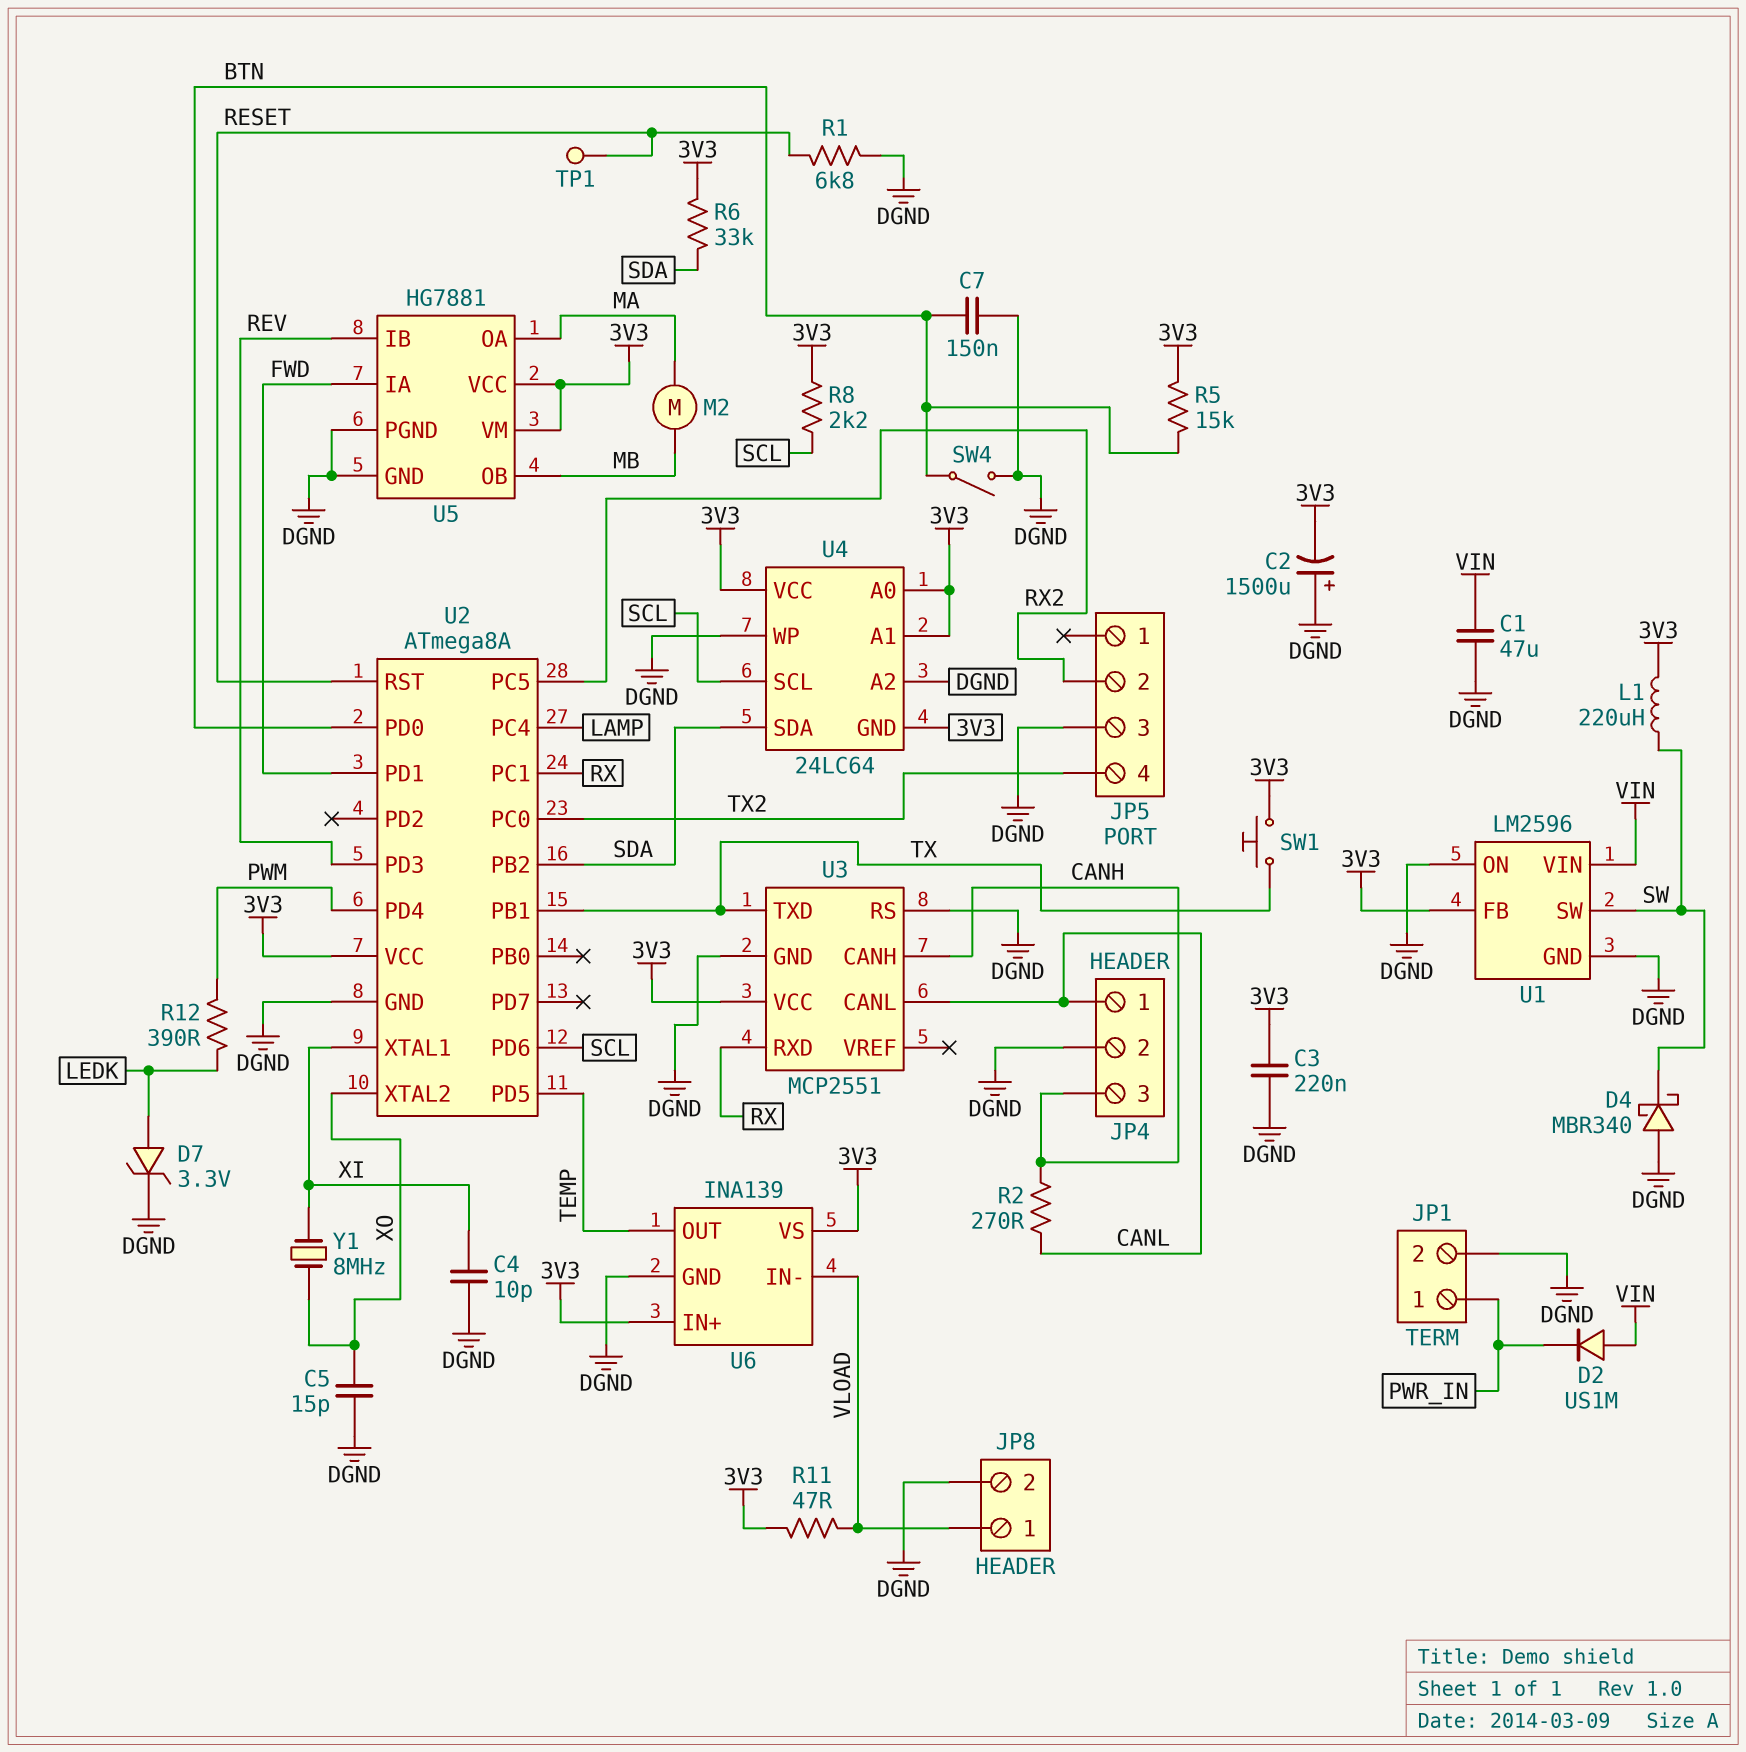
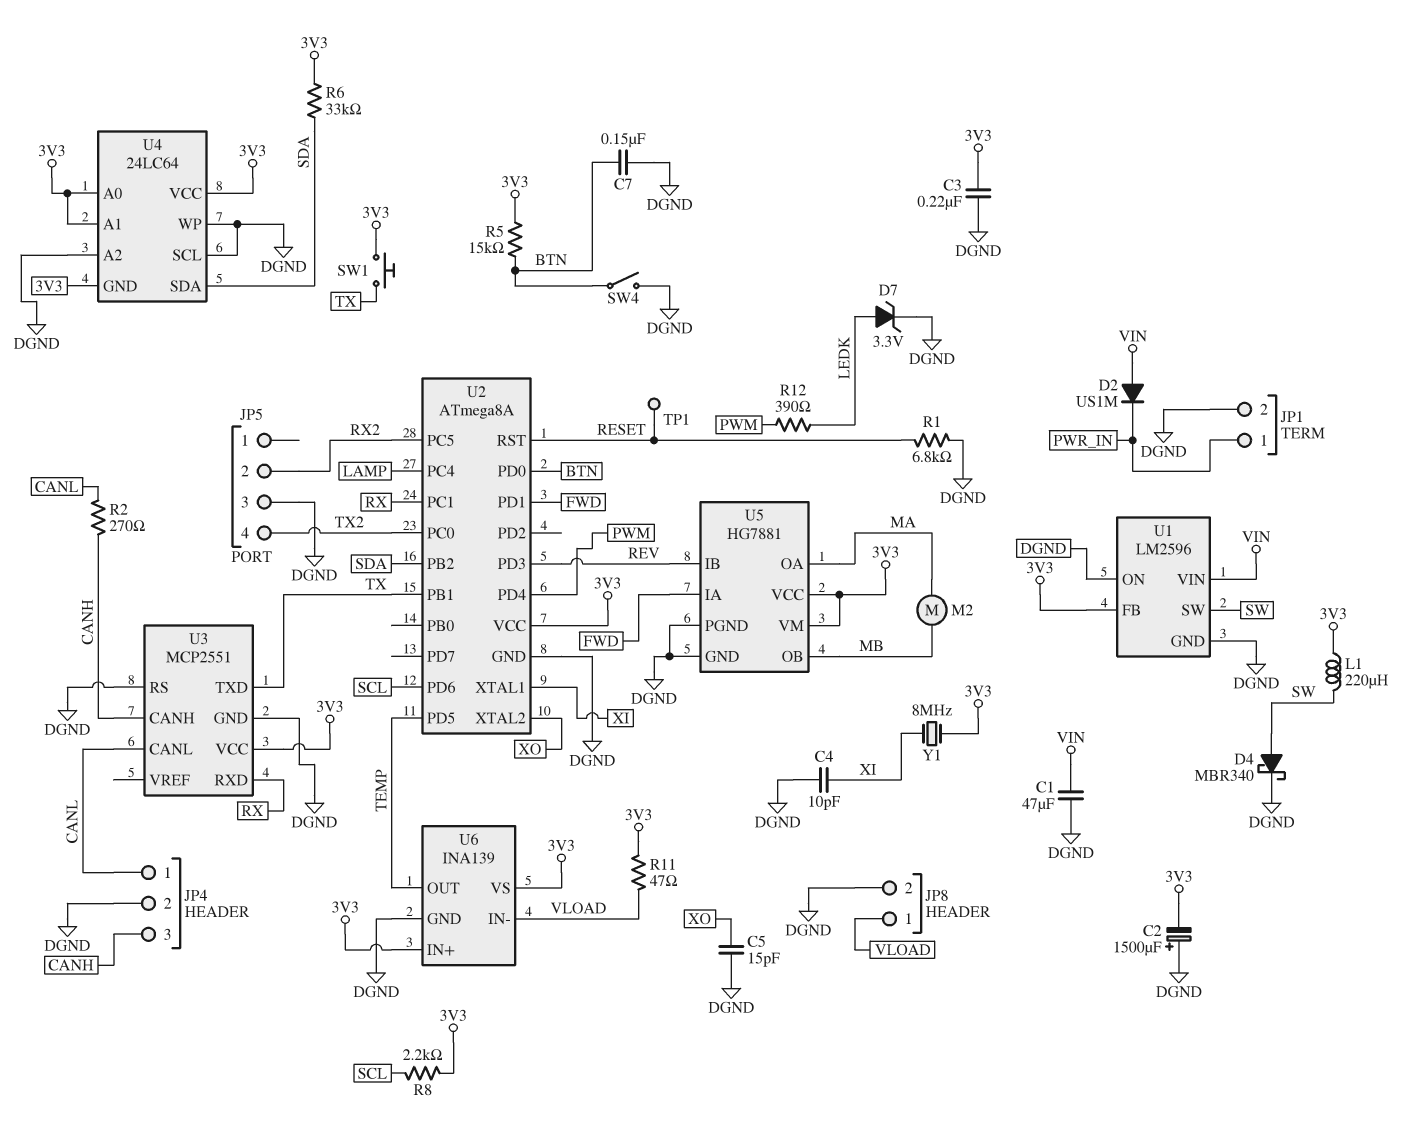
D4: schottky MBR340 (A DGND, K SW) -> schottky MBR340 (A SW, K DGND)
U4 pin SCL: SCL -> DGND
Y1: 8MHz (XI, XO) -> 8MHz (3V3, XI)

